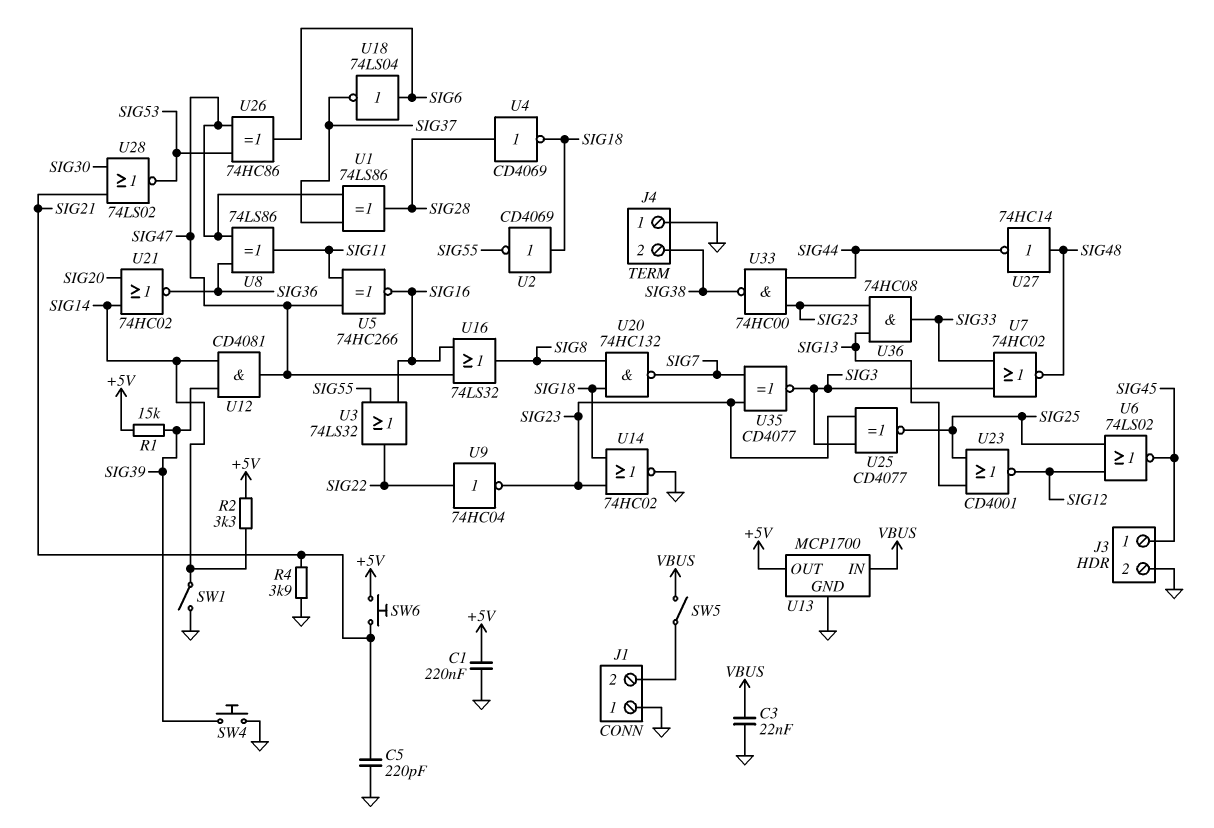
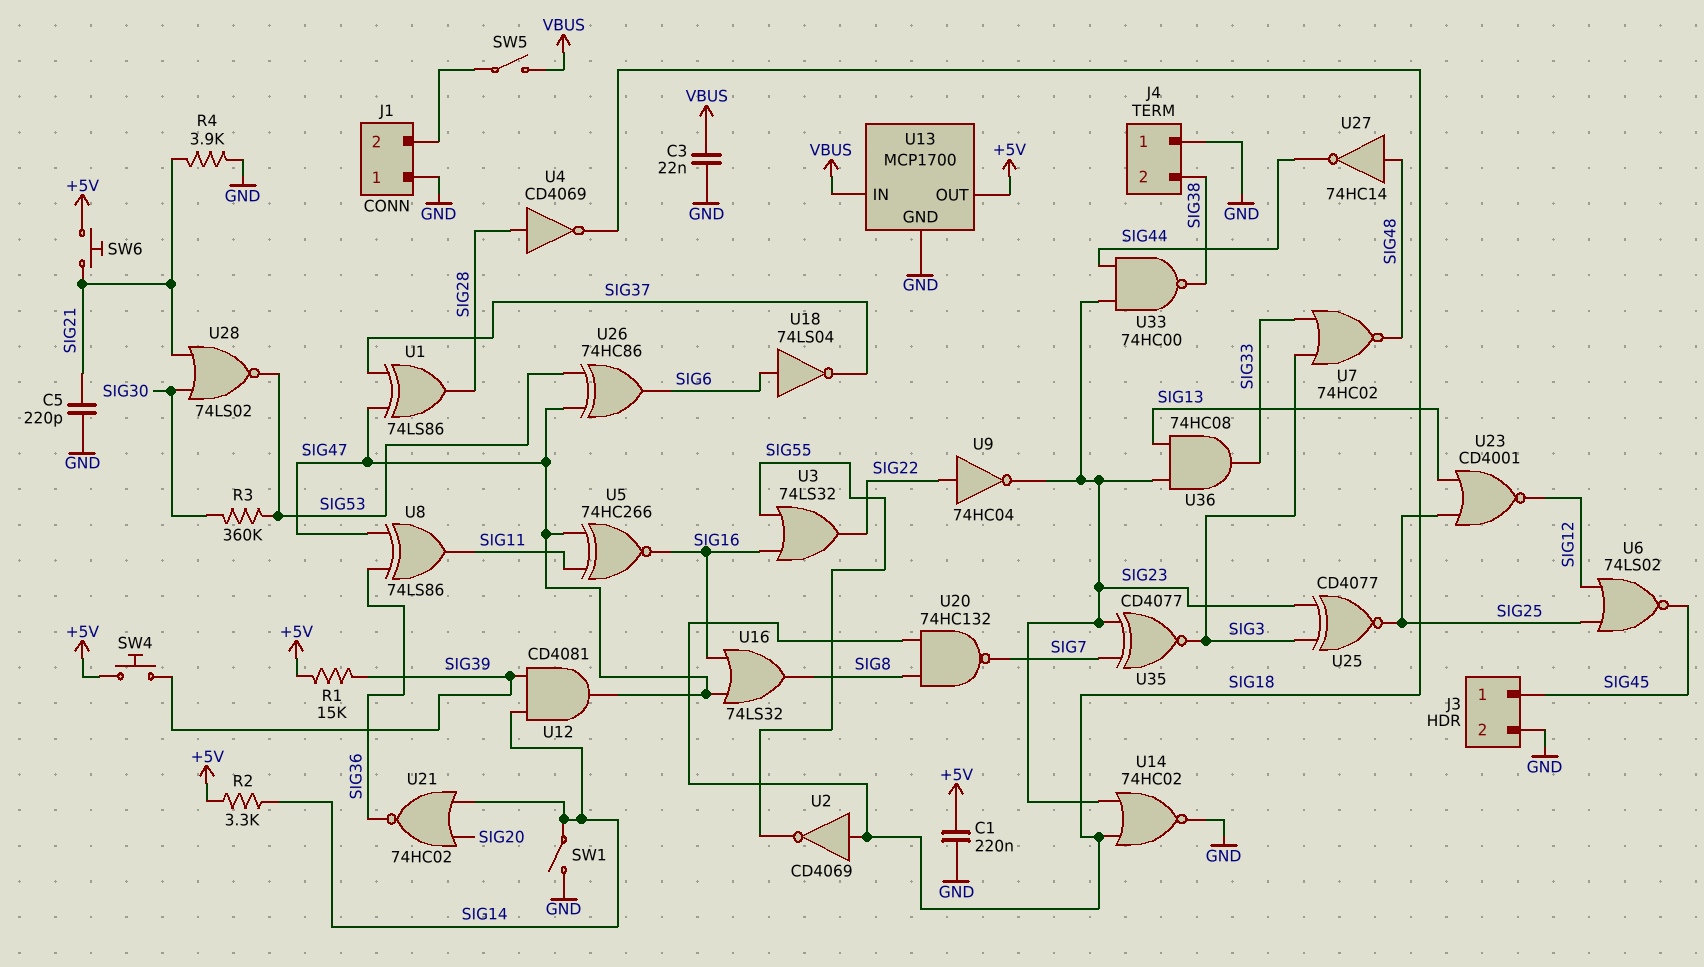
R3: none -> 360k (SIG30, SIG53)
SW4: button (GND, SIG39) -> button (+5V, SIG39)

